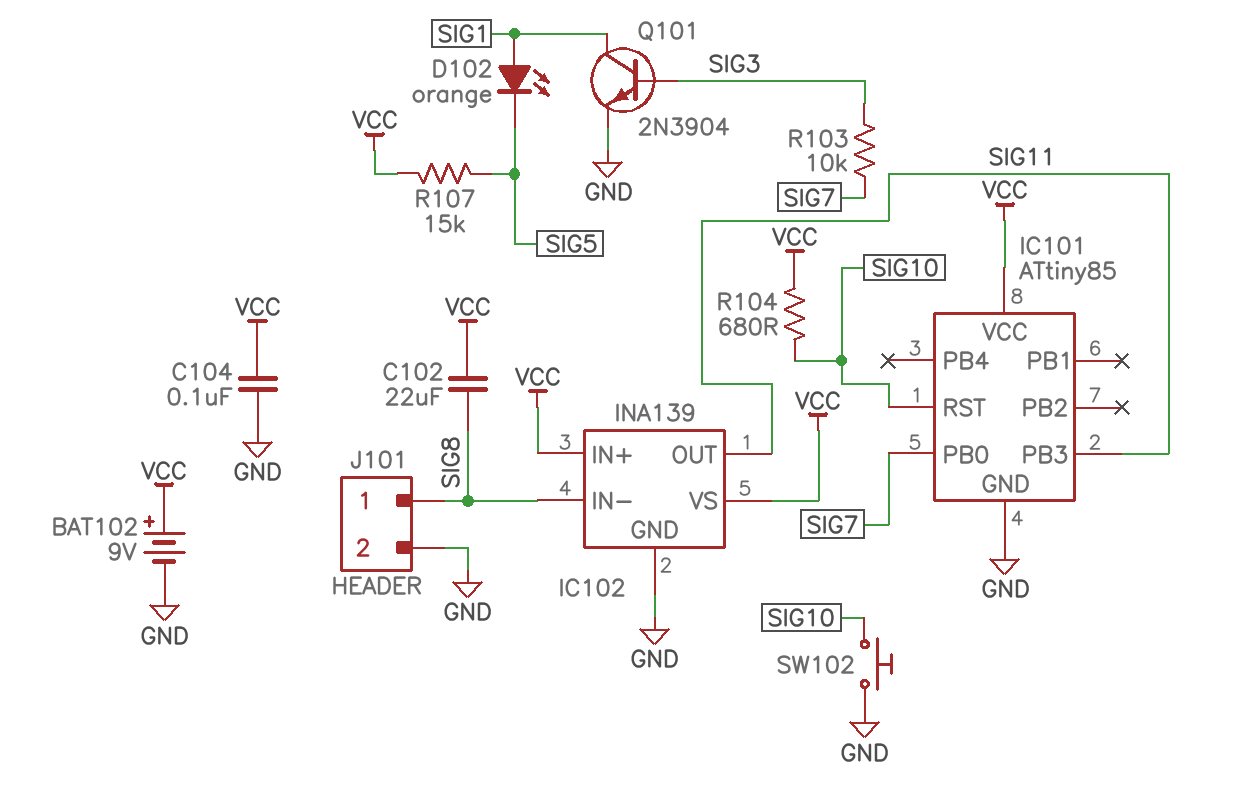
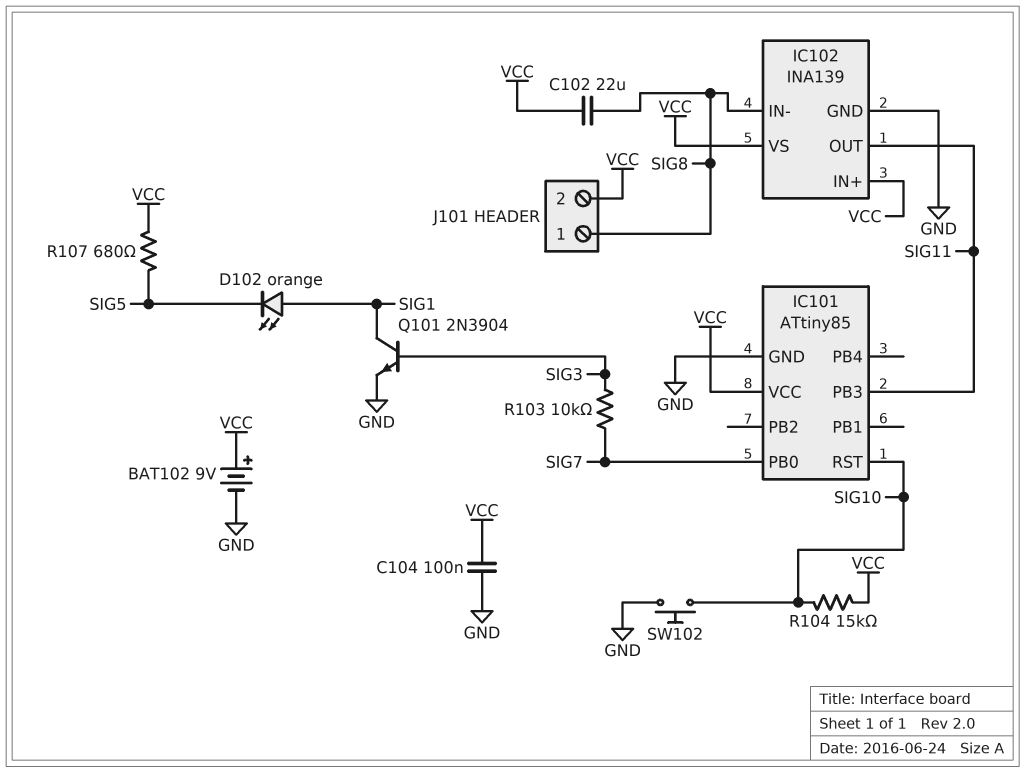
J101 pin 2: GND -> VCC
R104: 680 (SIG10, VCC) -> 15k (SIG10, VCC)
R107: 15k (SIG5, VCC) -> 680 (SIG5, VCC)

